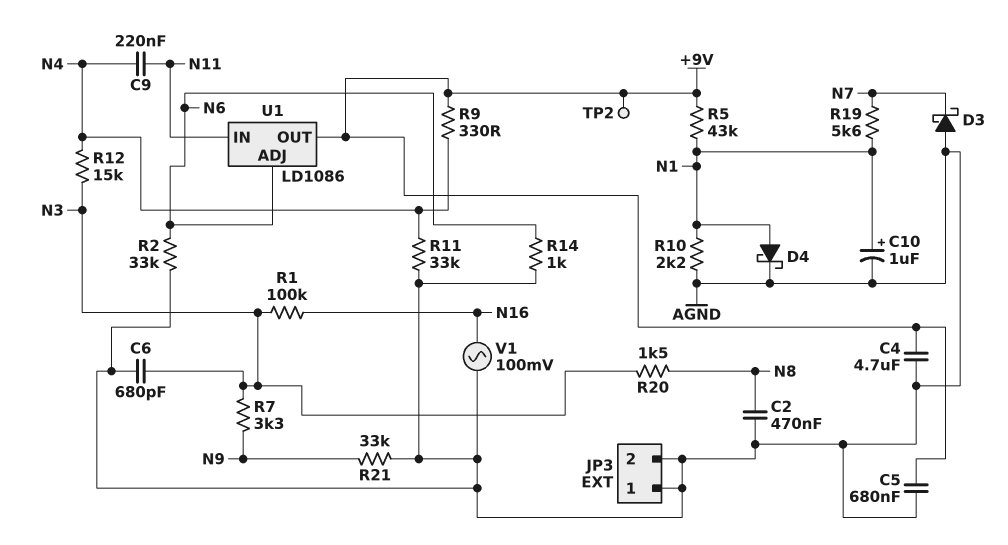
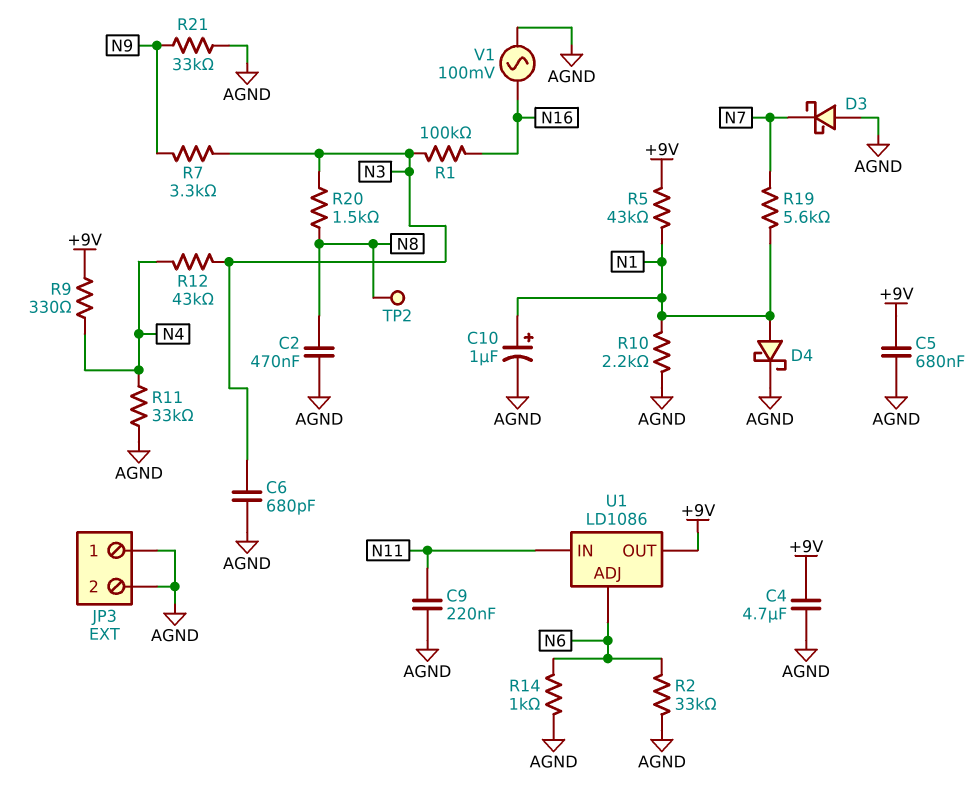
C9: 220nF (N4, N11) -> 220nF (AGND, N11)
R12: 15k (N3, N4) -> 43k (N3, N4)
TP2: test point (+9V) -> test point (N8)

